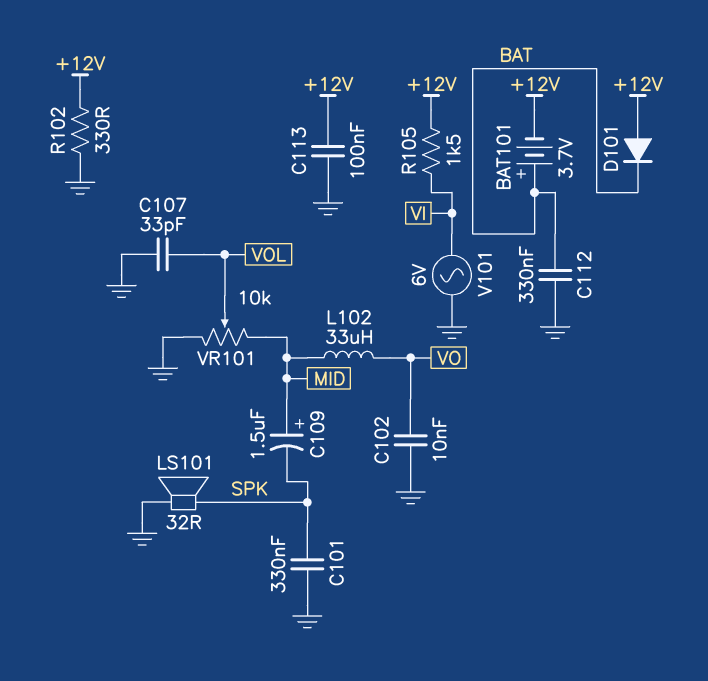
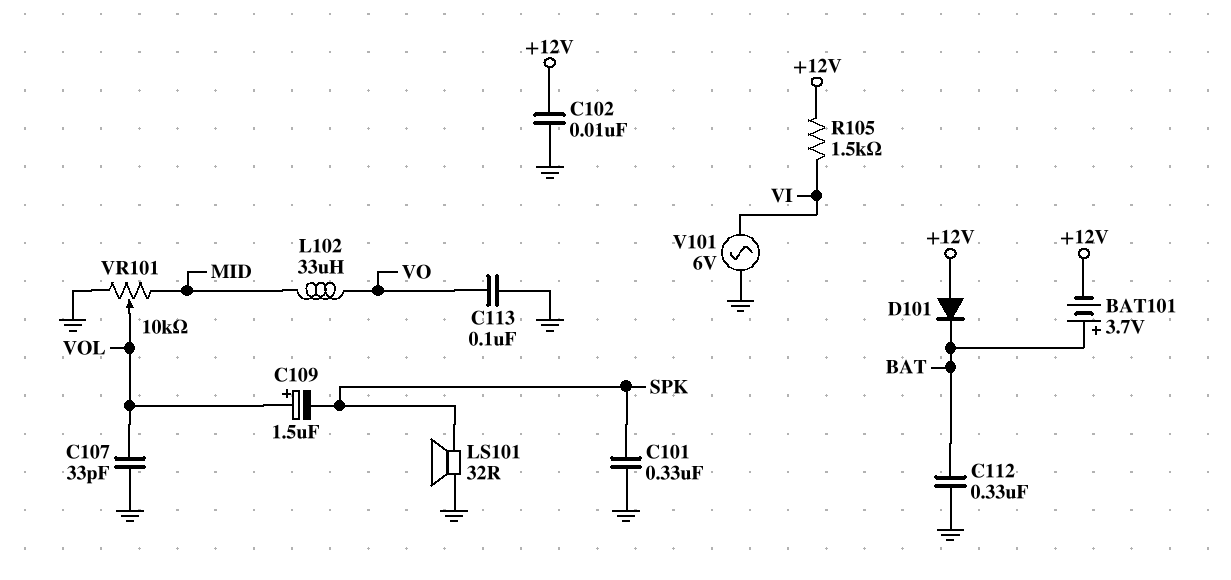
C102: 10nF (GND, VO) -> 10nF (+12V, GND)
C109: 1.5uF (plus MID, minus SPK) -> 1.5uF (plus VOL, minus SPK)
C113: 100nF (+12V, GND) -> 100nF (GND, VO)
R102: 330 (+12V, GND) -> none

